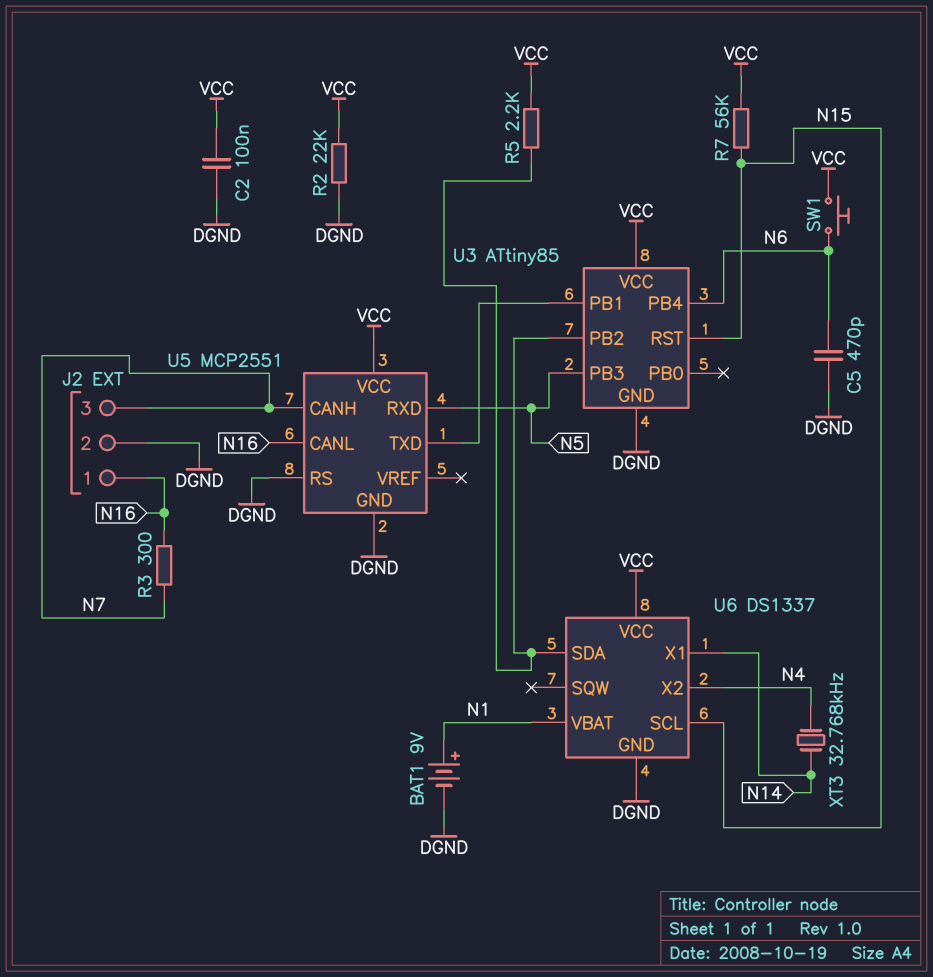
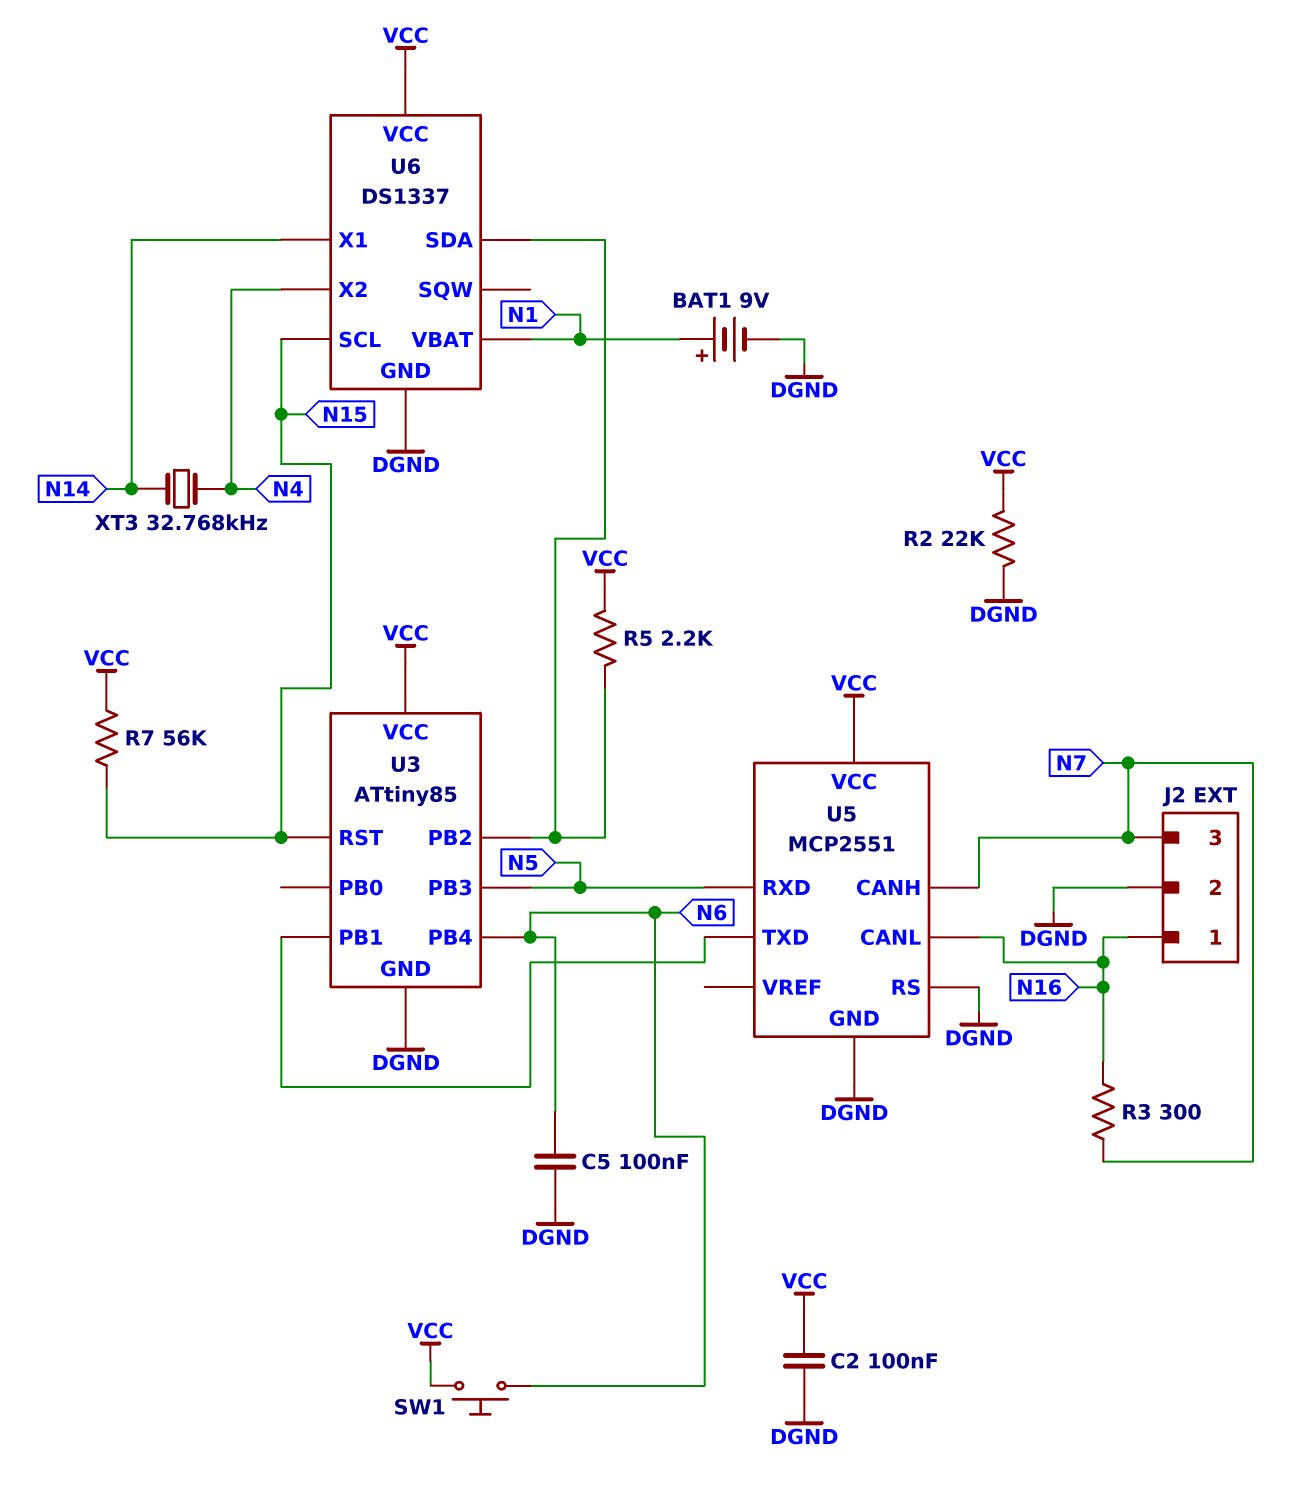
C5: 470pF (DGND, N6) -> 100nF (DGND, N6)

